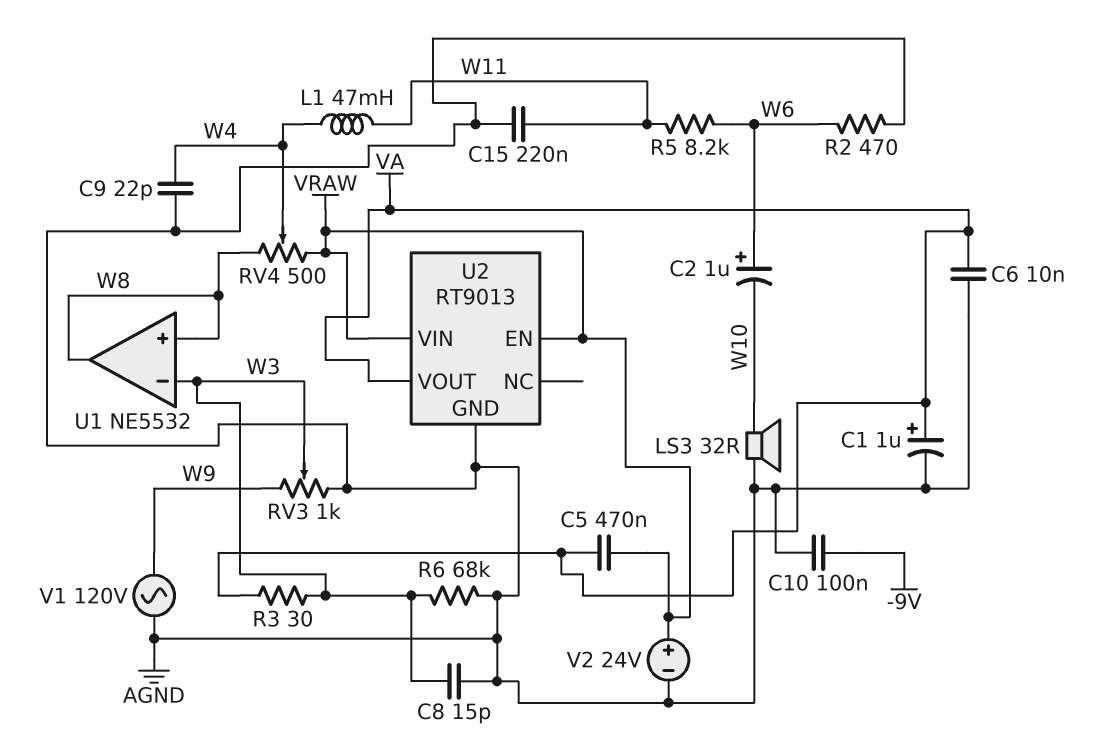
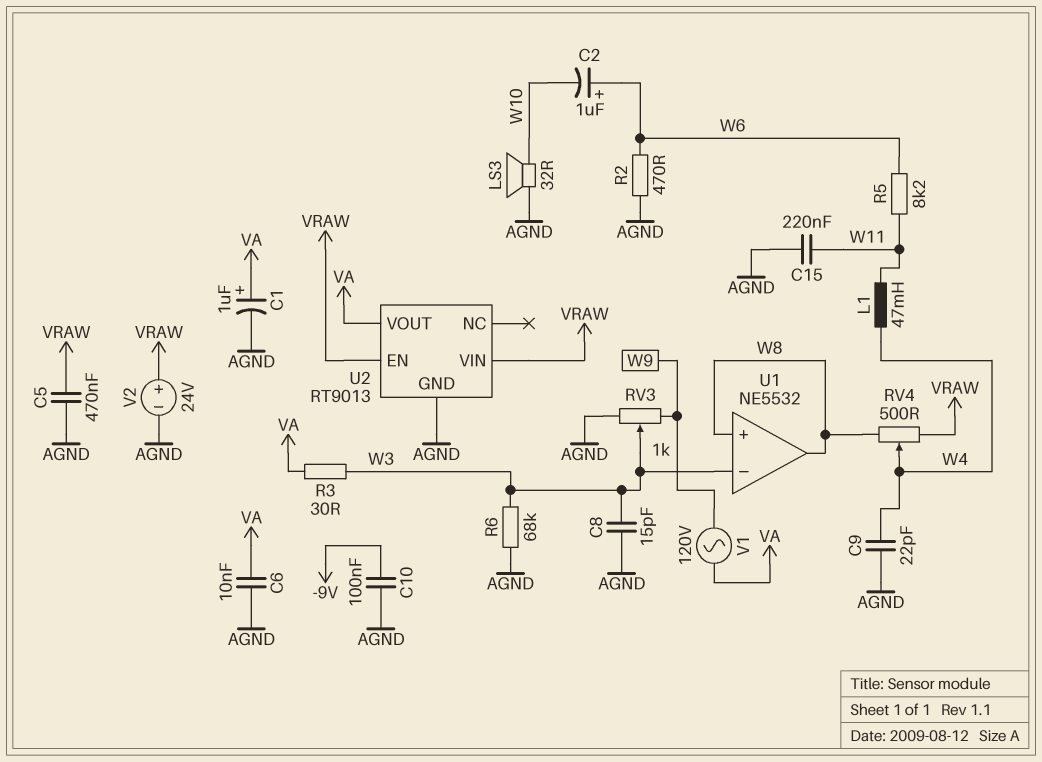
C5: 470nF (VA, VRAW) -> 470nF (AGND, VRAW)
V1: AC 120V (AGND, W9) -> AC 120V (VA, W9)

